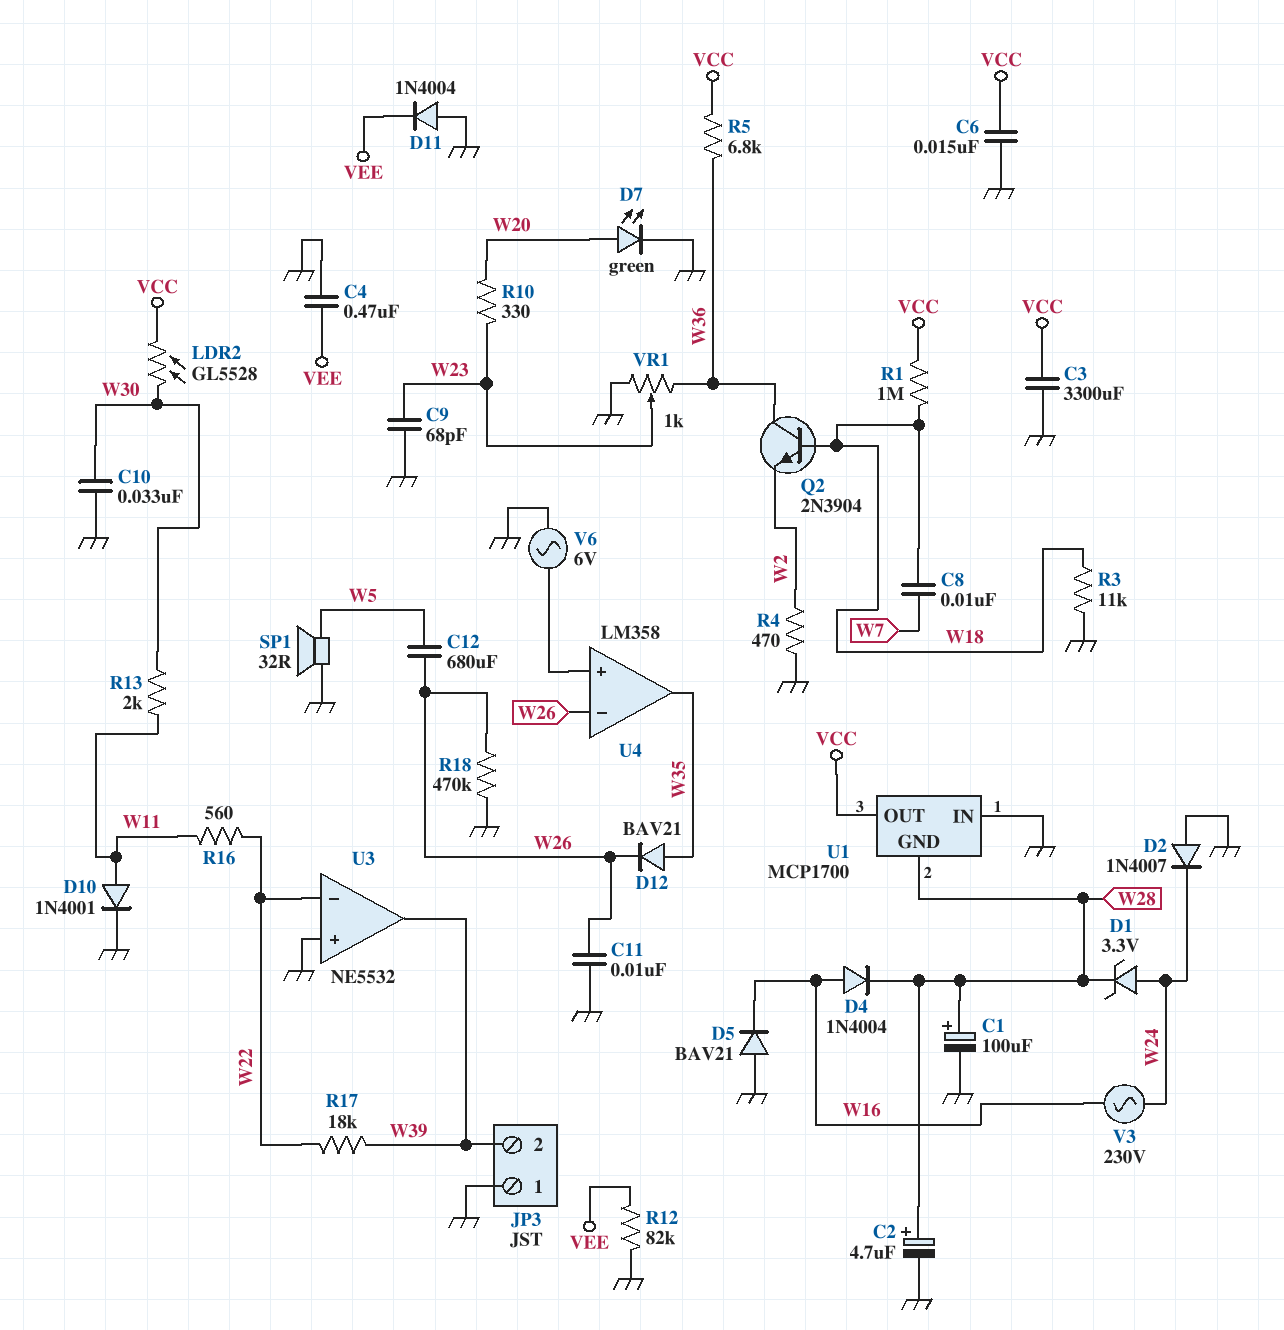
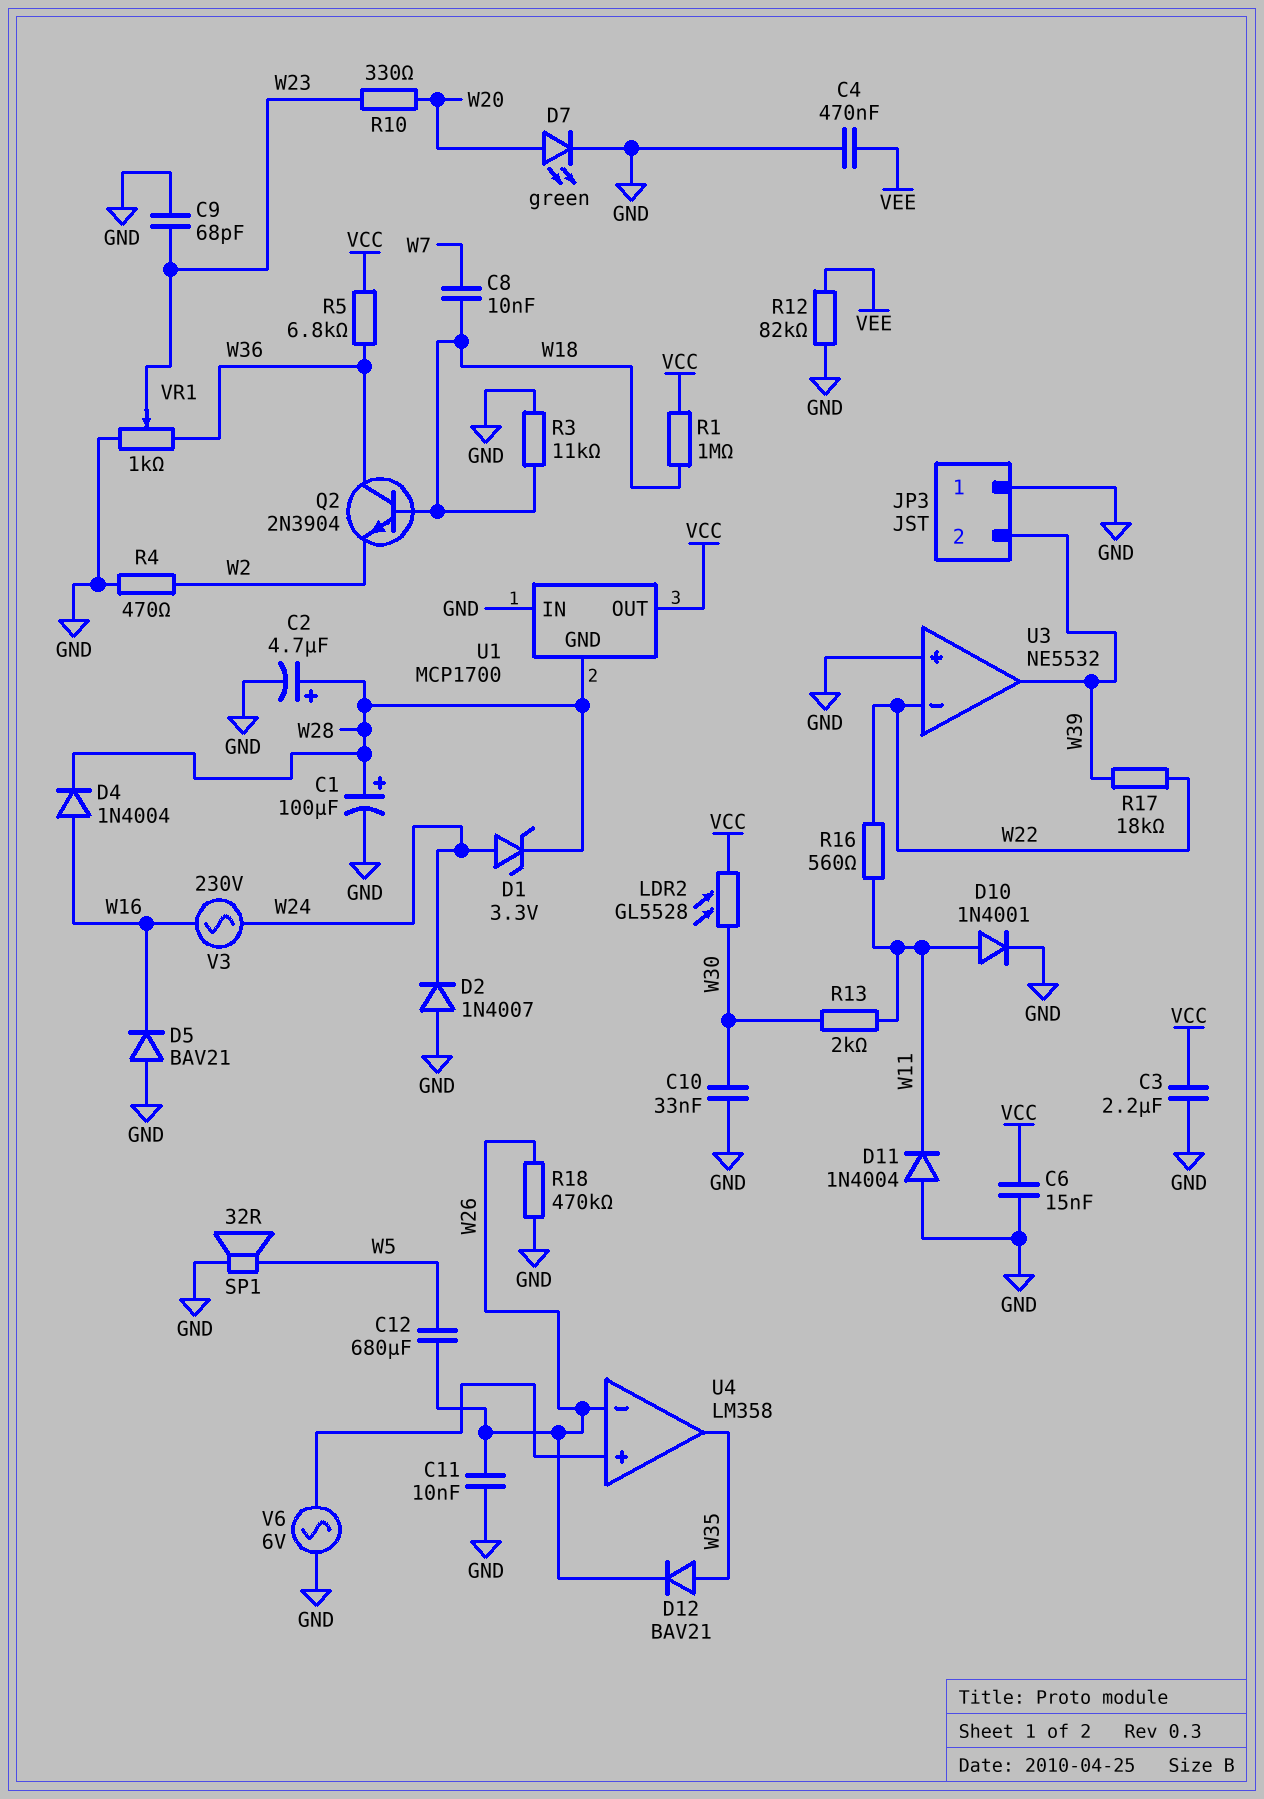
C3: 3300uF (GND, VCC) -> 2.2uF (GND, VCC)
D11: diode 1N4004 (A GND, K VEE) -> diode 1N4004 (A GND, K W11)

